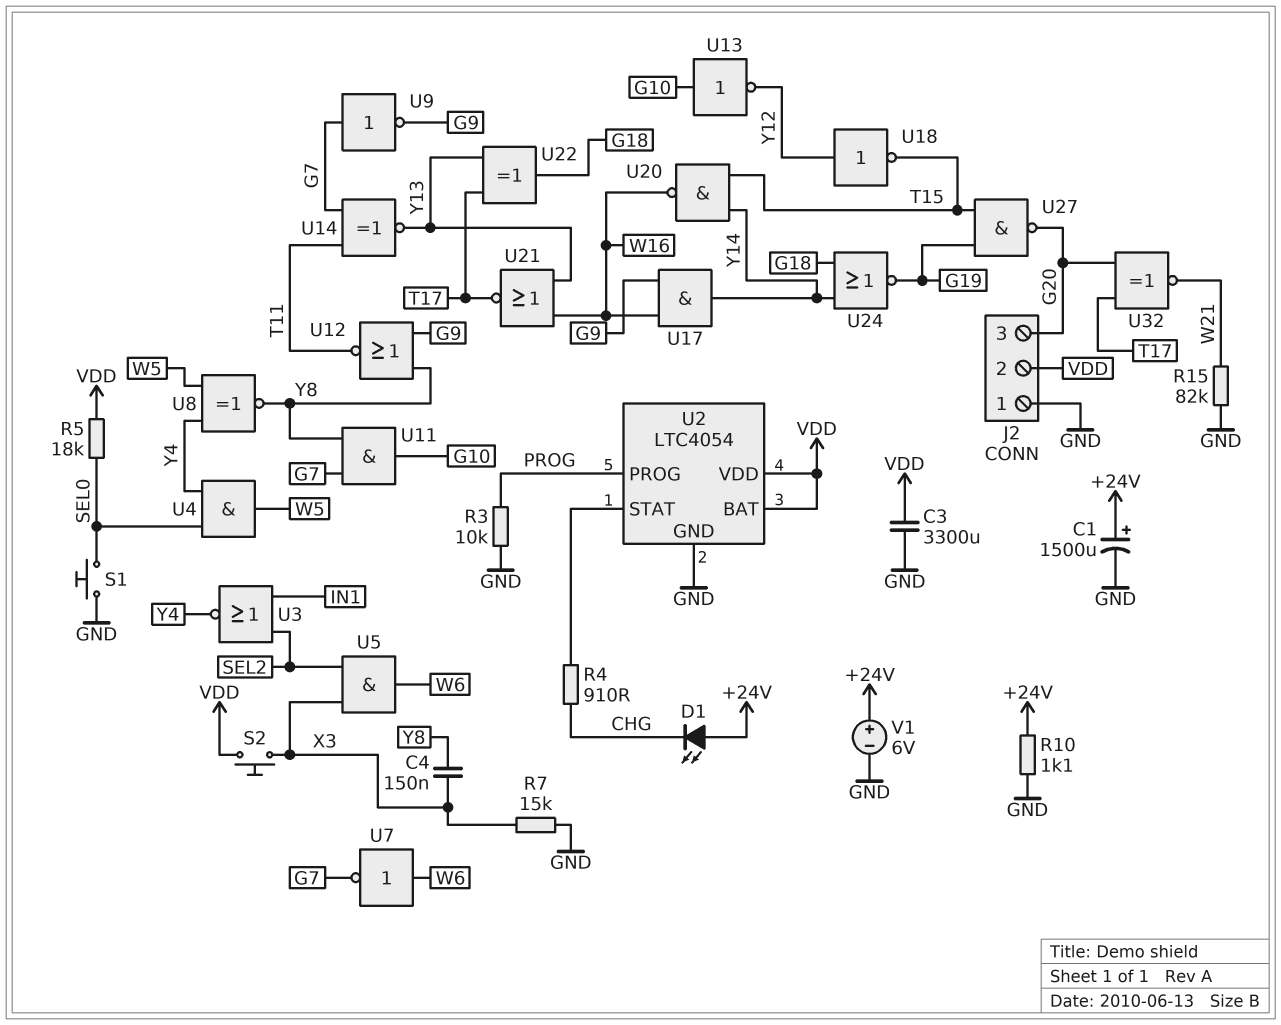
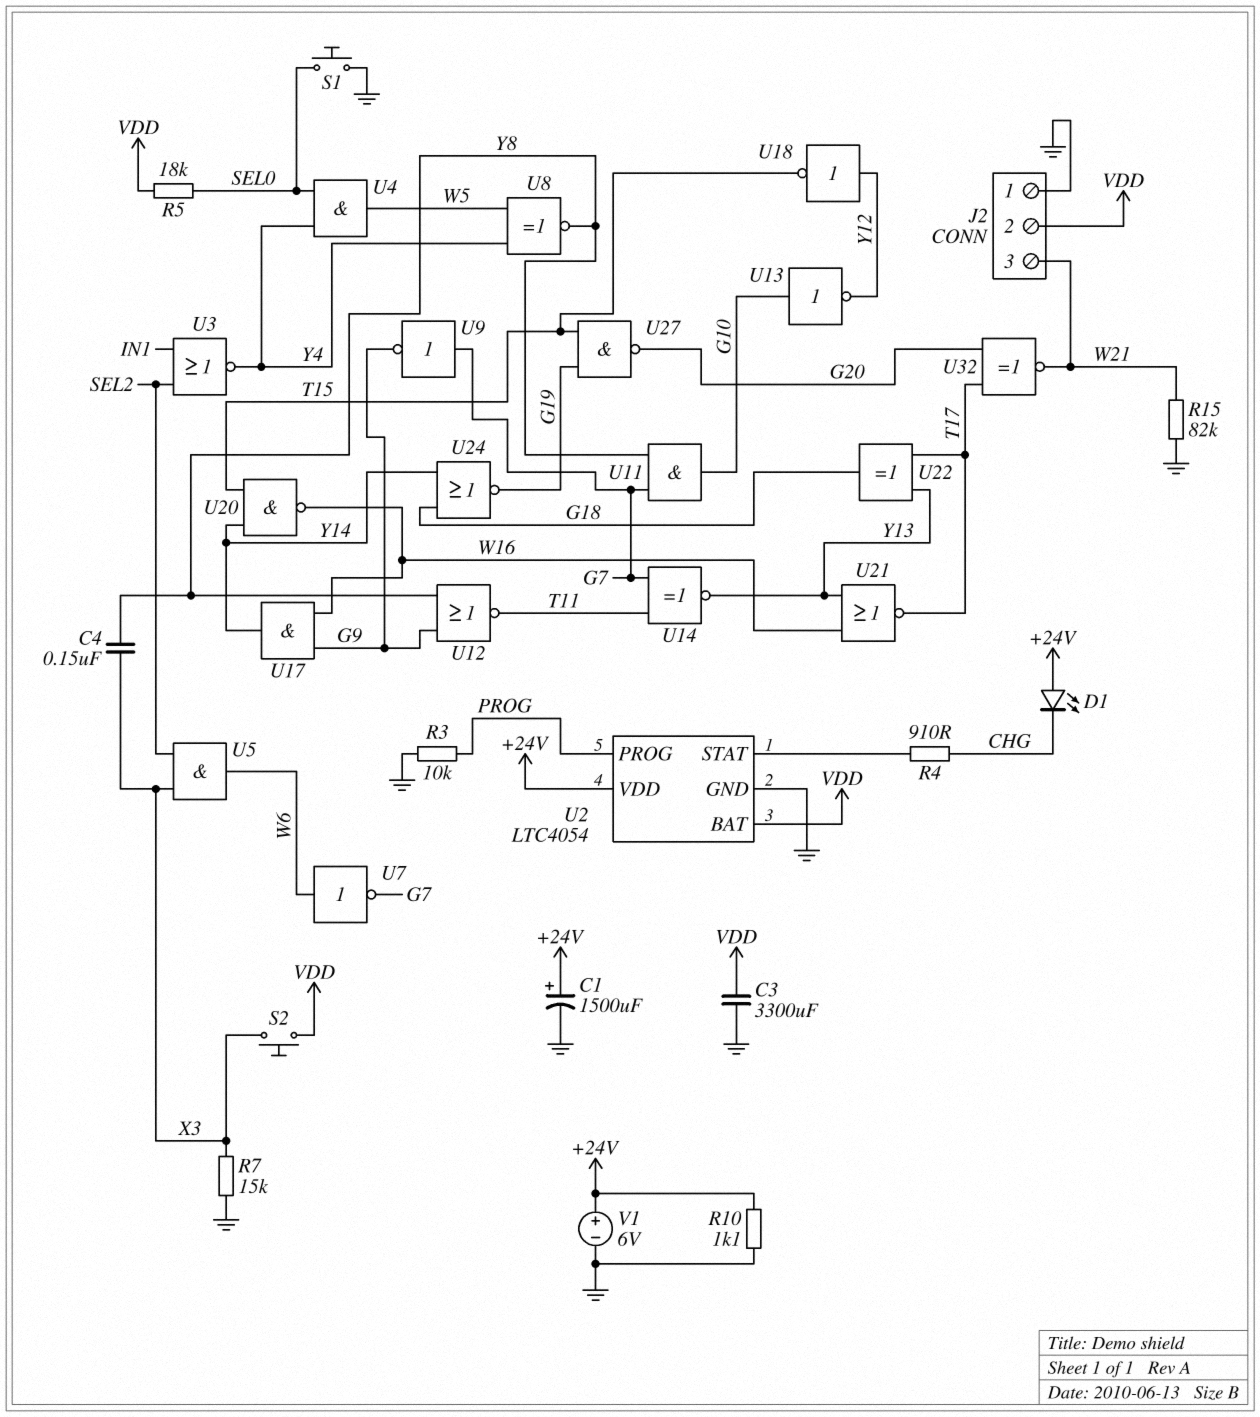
J2 pin 3: G20 -> W21
U2 pin VDD: VDD -> +24V

